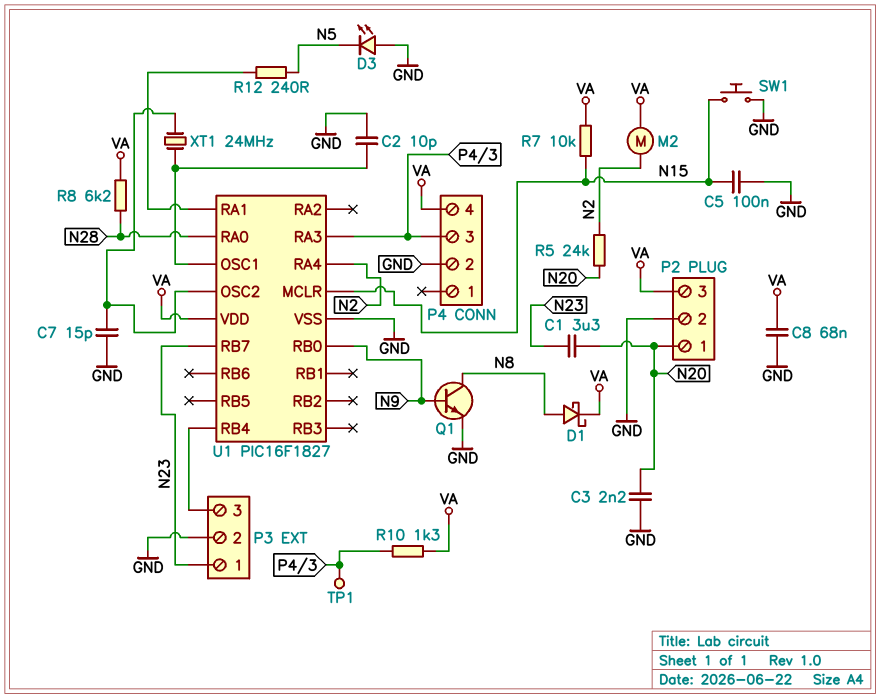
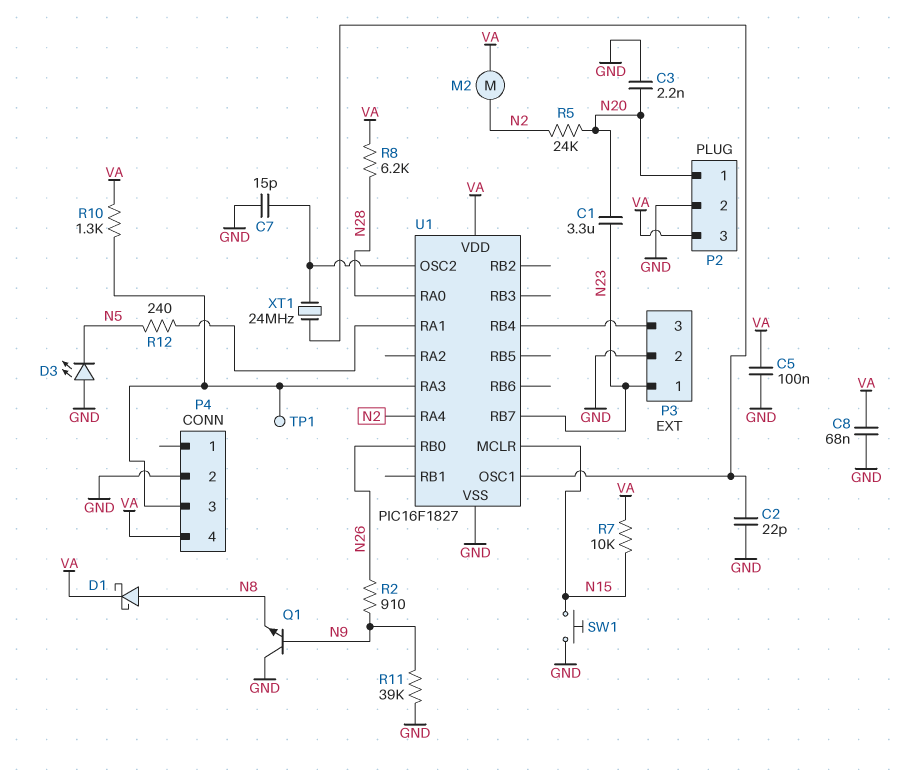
C2: 10pF (GND, U1/OSC1) -> 22pF (GND, U1/OSC1)
C5: 100nF (GND, N15) -> 100nF (GND, VA)
Q1: NPN (B N9, C N8, E GND) -> NPN (B N9, C GND, E N8)
R2: none -> 910 (N9, N26)
R11: none -> 39k (GND, N9)
U1 pin RB0: N9 -> N26

